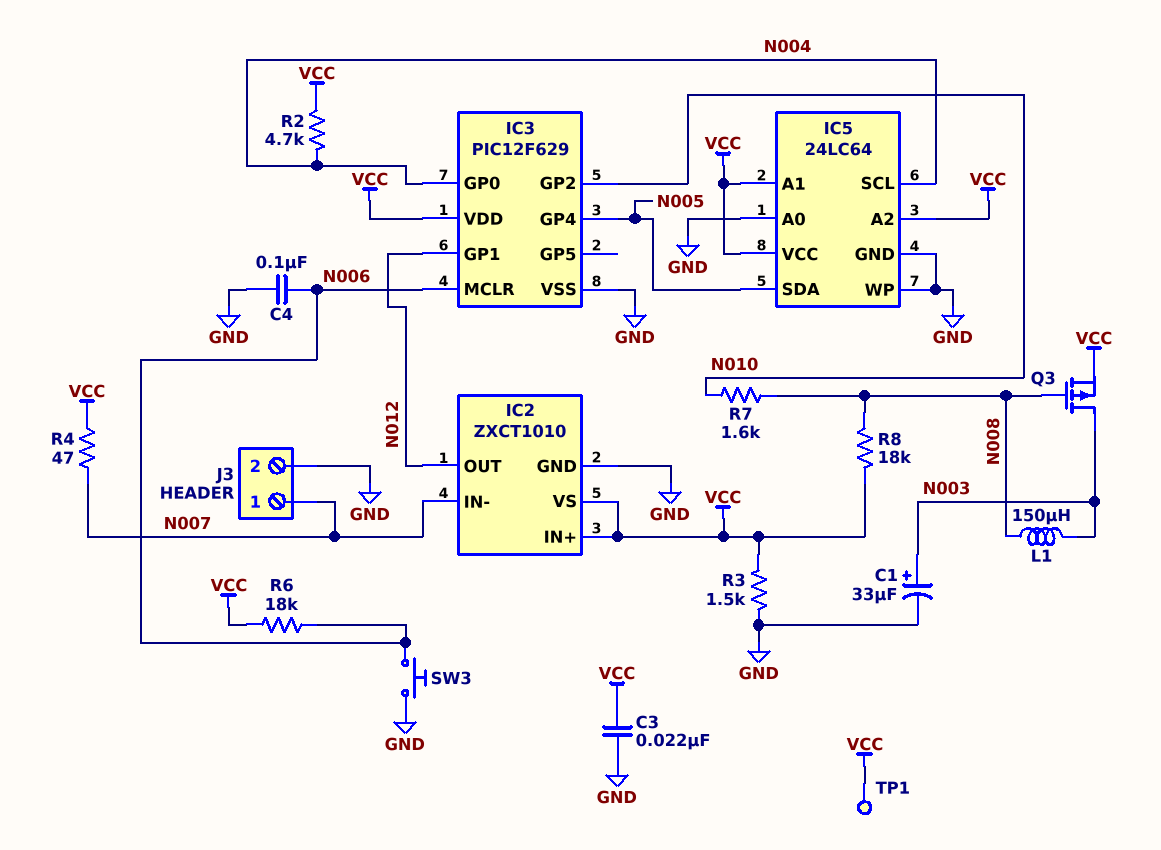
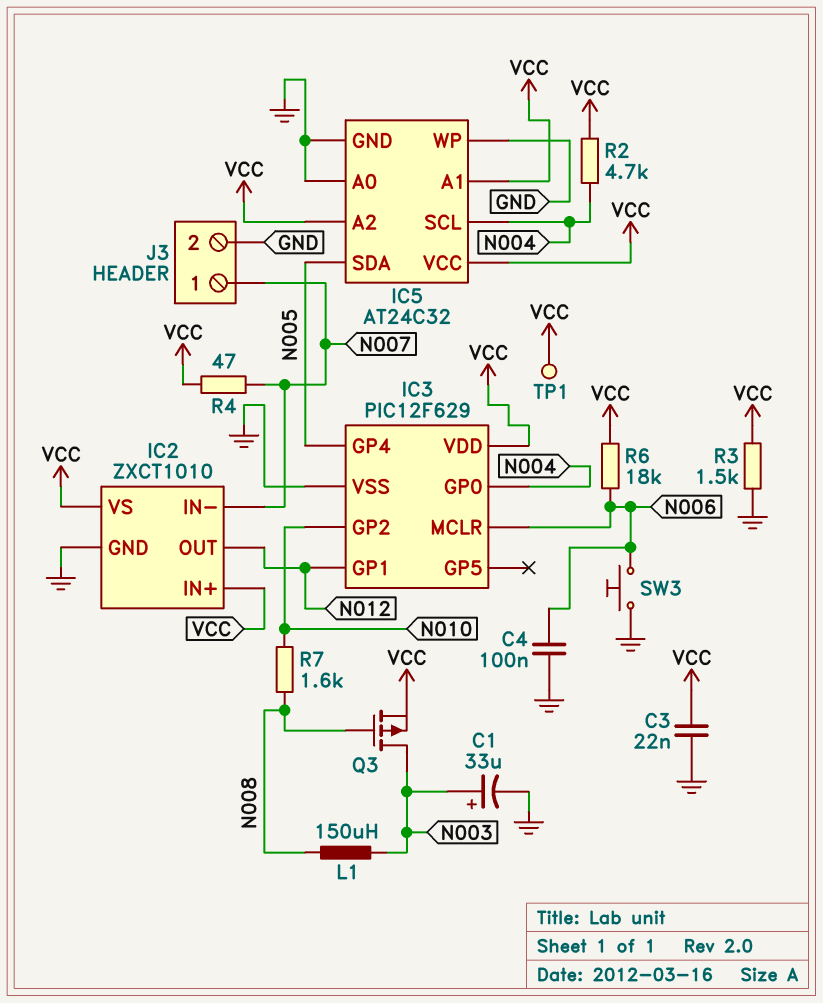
IC5: 24LC64 -> AT24C32
R8: 18k (N008, VCC) -> none

